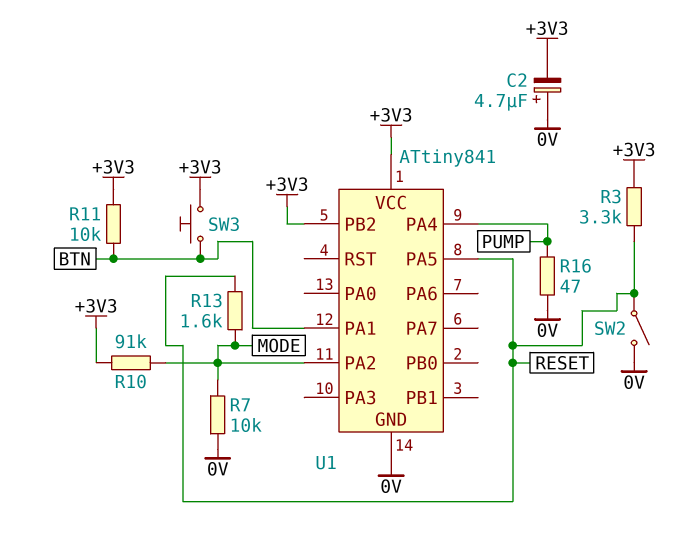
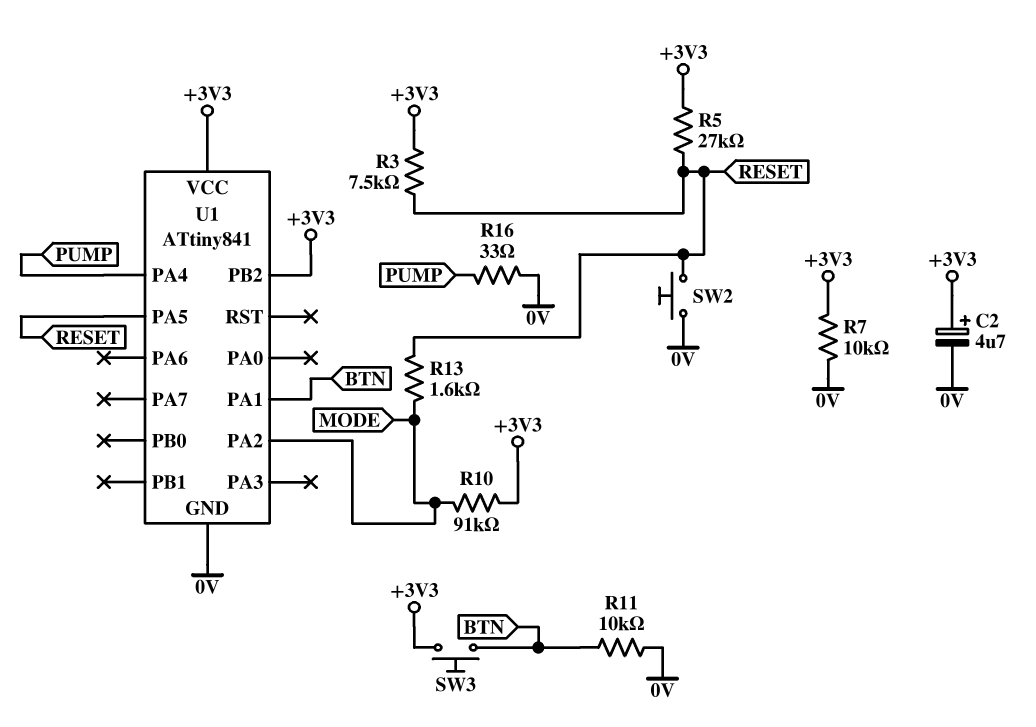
C2: 4.7uF (plus 0V, minus +3V3) -> 4.7uF (plus +3V3, minus 0V)
R3: 3.3k (+3V3, RESET) -> 7.5k (+3V3, RESET)
R5: none -> 27k (+3V3, RESET)
R7: 10k (0V, MODE) -> 10k (+3V3, 0V)
R11: 10k (+3V3, BTN) -> 10k (0V, BTN)
R16: 47 (0V, PUMP) -> 33 (0V, PUMP)
SW2: switch (0V, RESET) -> button (0V, RESET)

